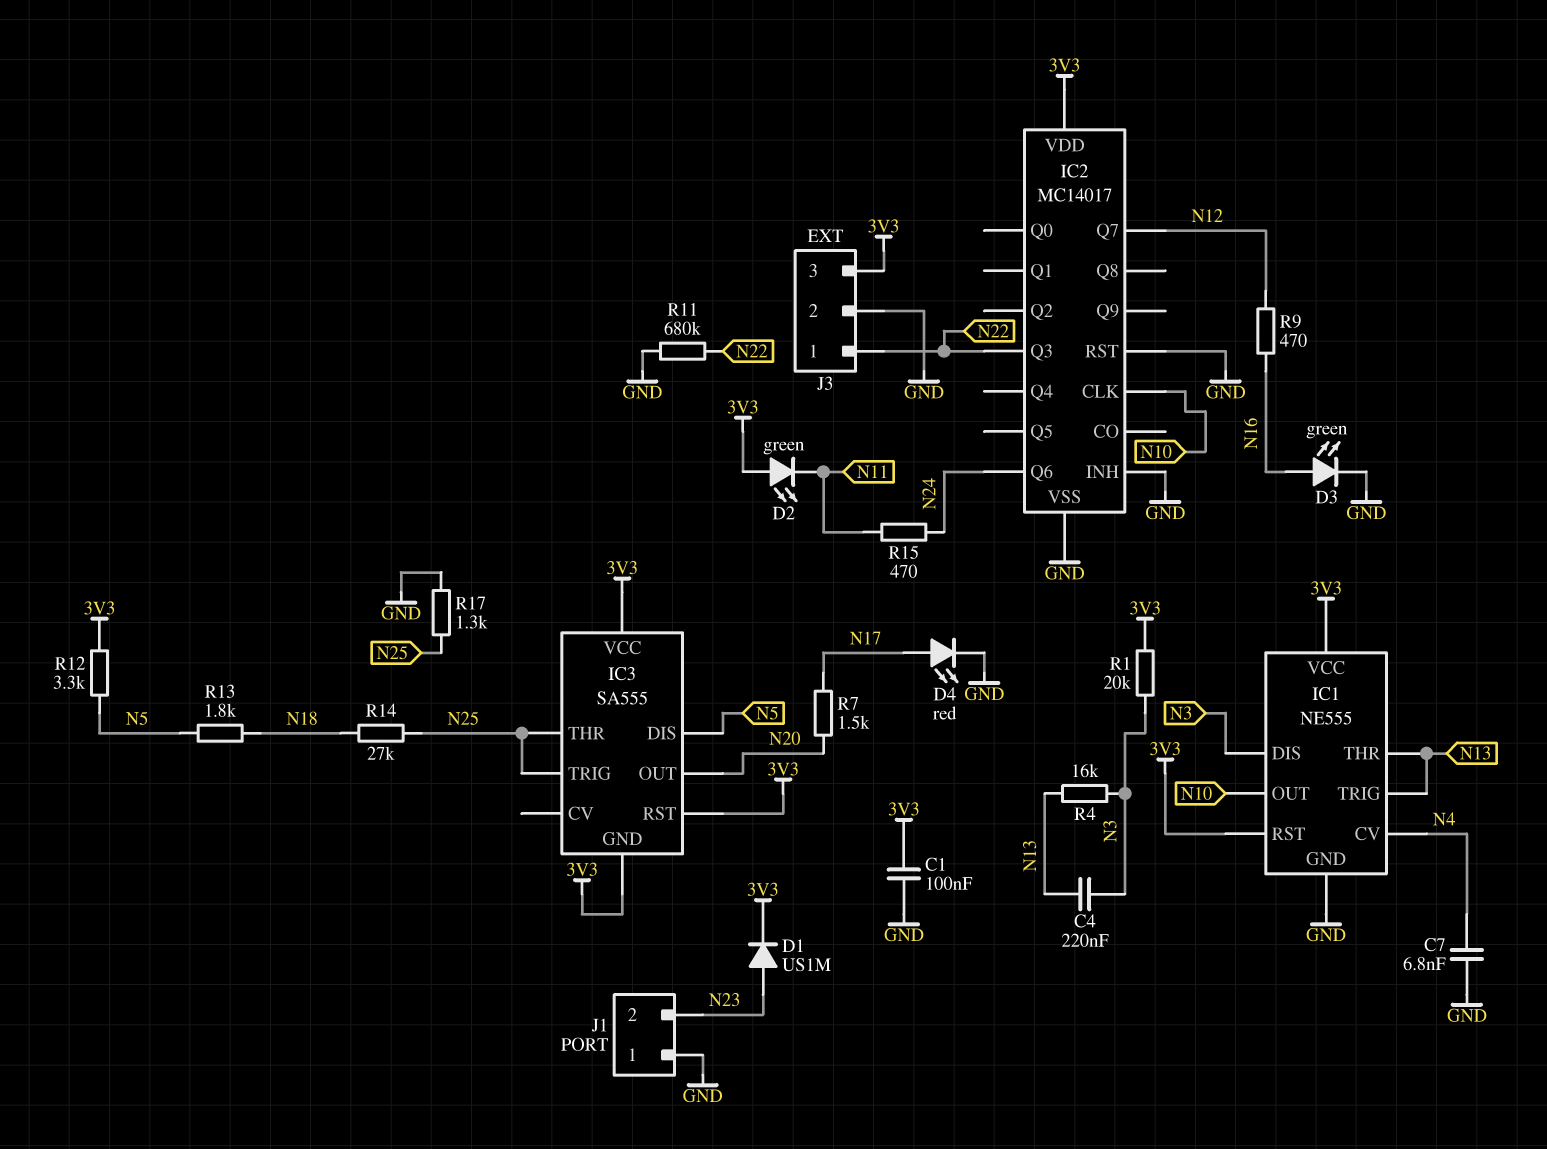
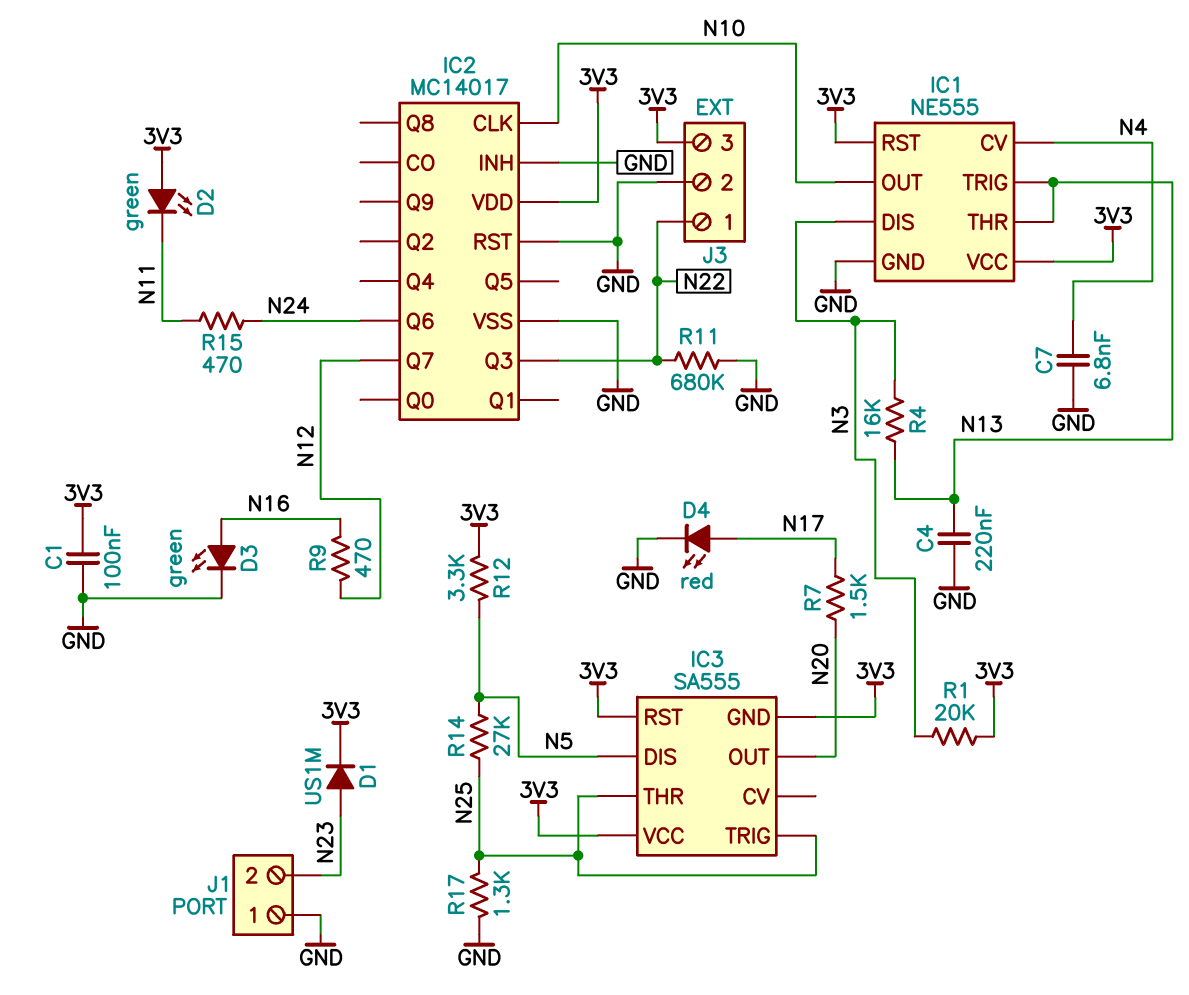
C4: 220nF (N3, N13) -> 220nF (GND, N13)
R13: 1.8k (N5, N18) -> none
R14: 27k (N18, N25) -> 27k (N5, N25)

